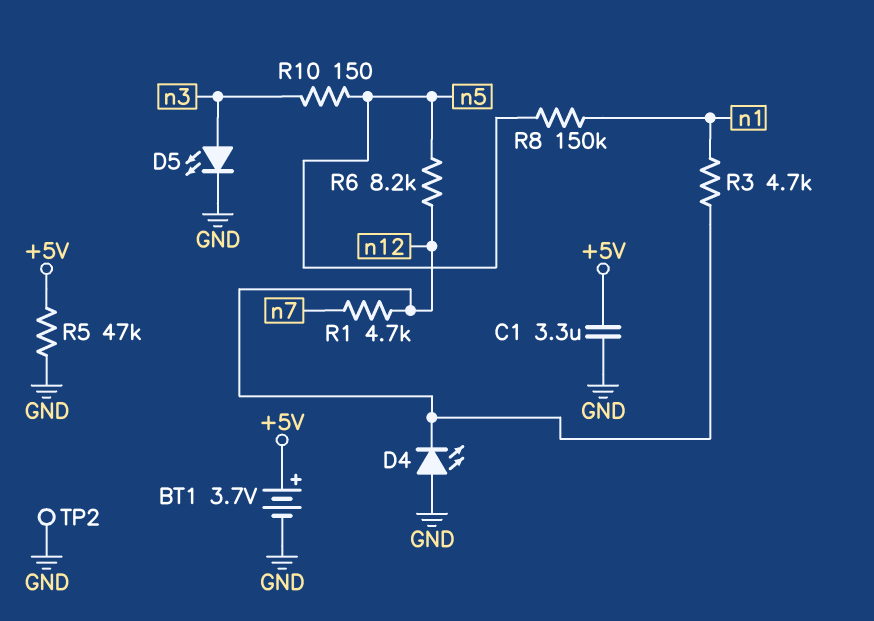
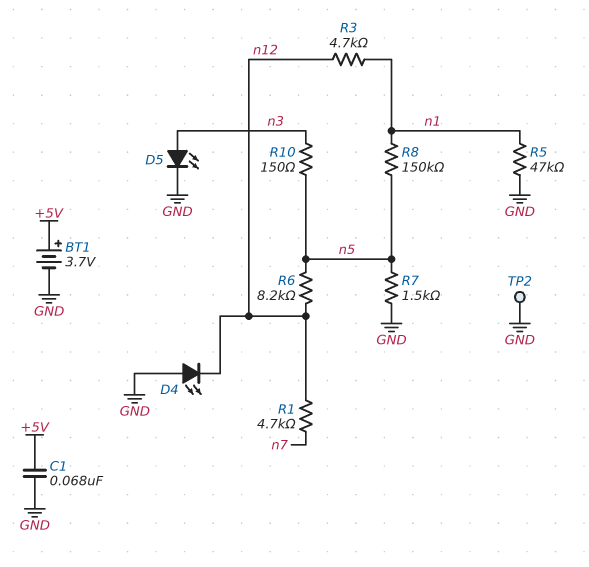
C1: 3.3uF (+5V, GND) -> 68nF (+5V, GND)
R5: 47k (+5V, GND) -> 47k (GND, n1)
R7: none -> 1.5k (GND, n5)

